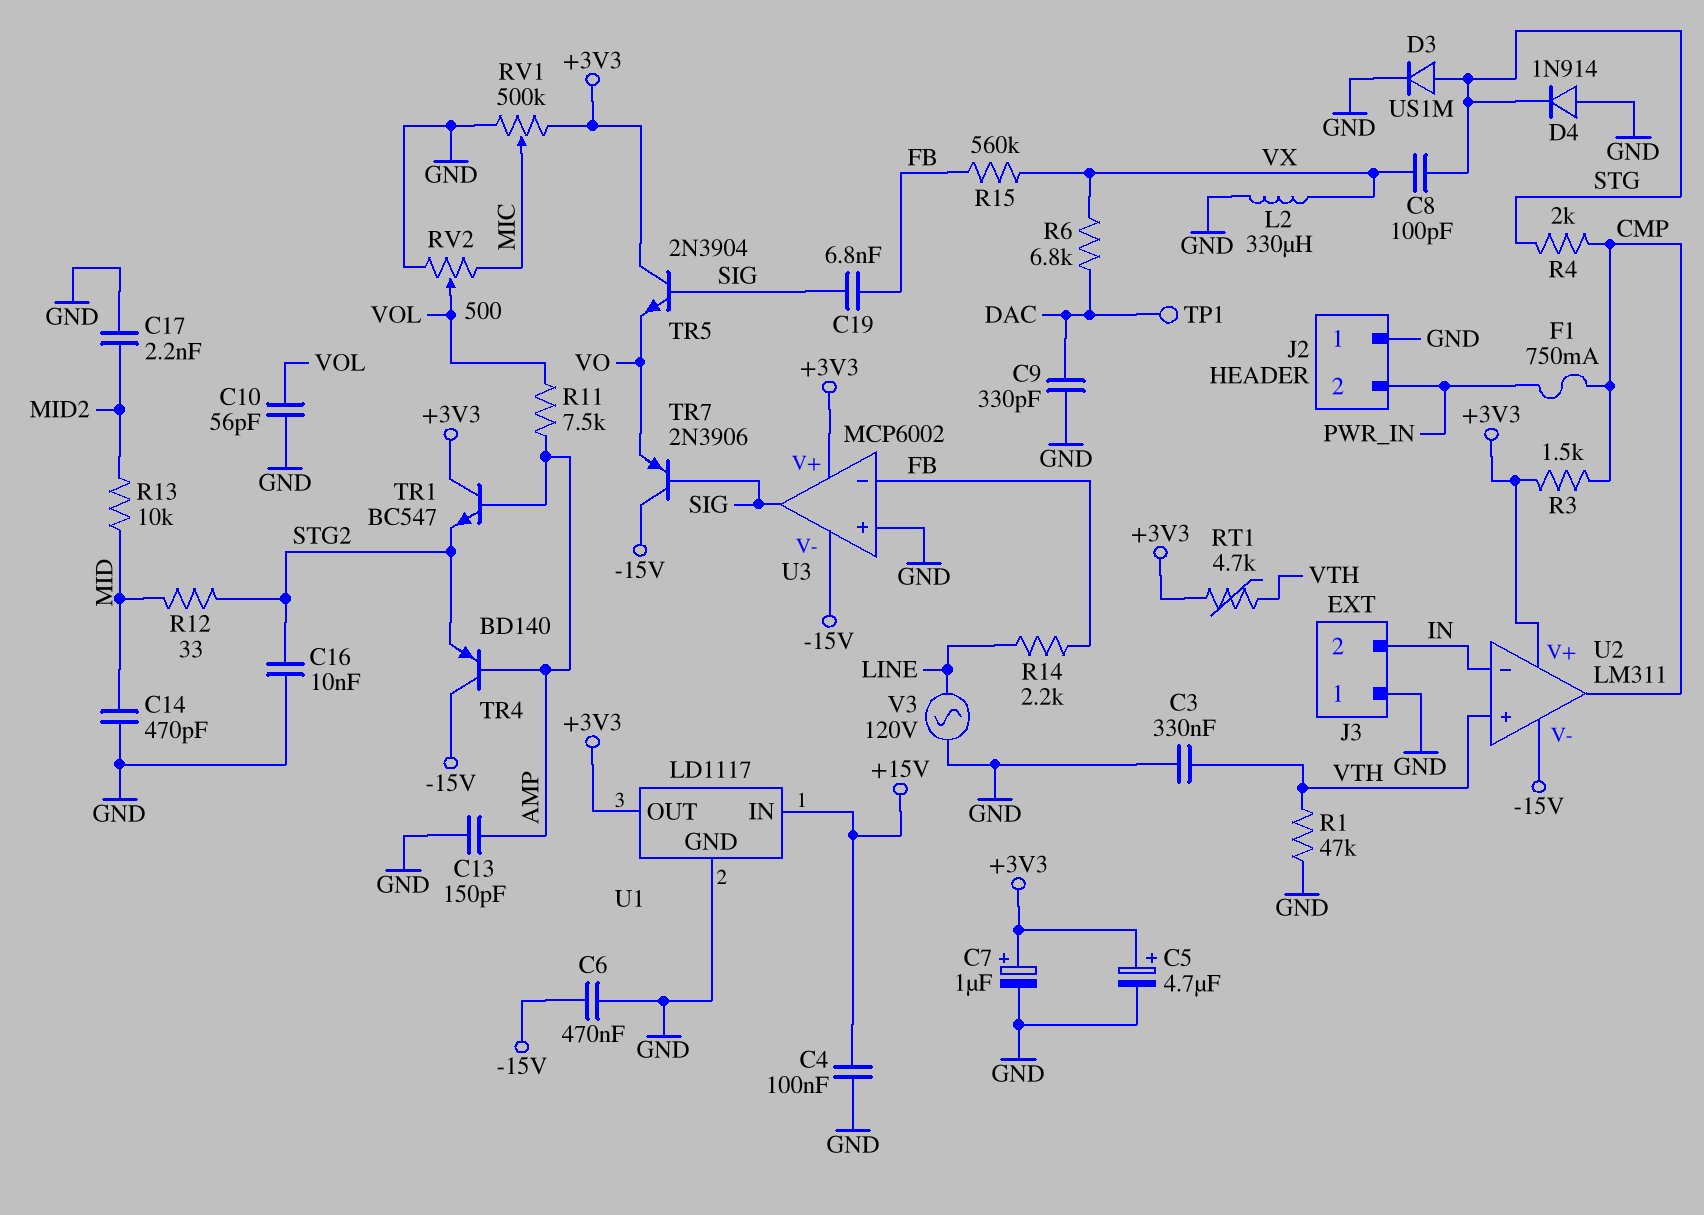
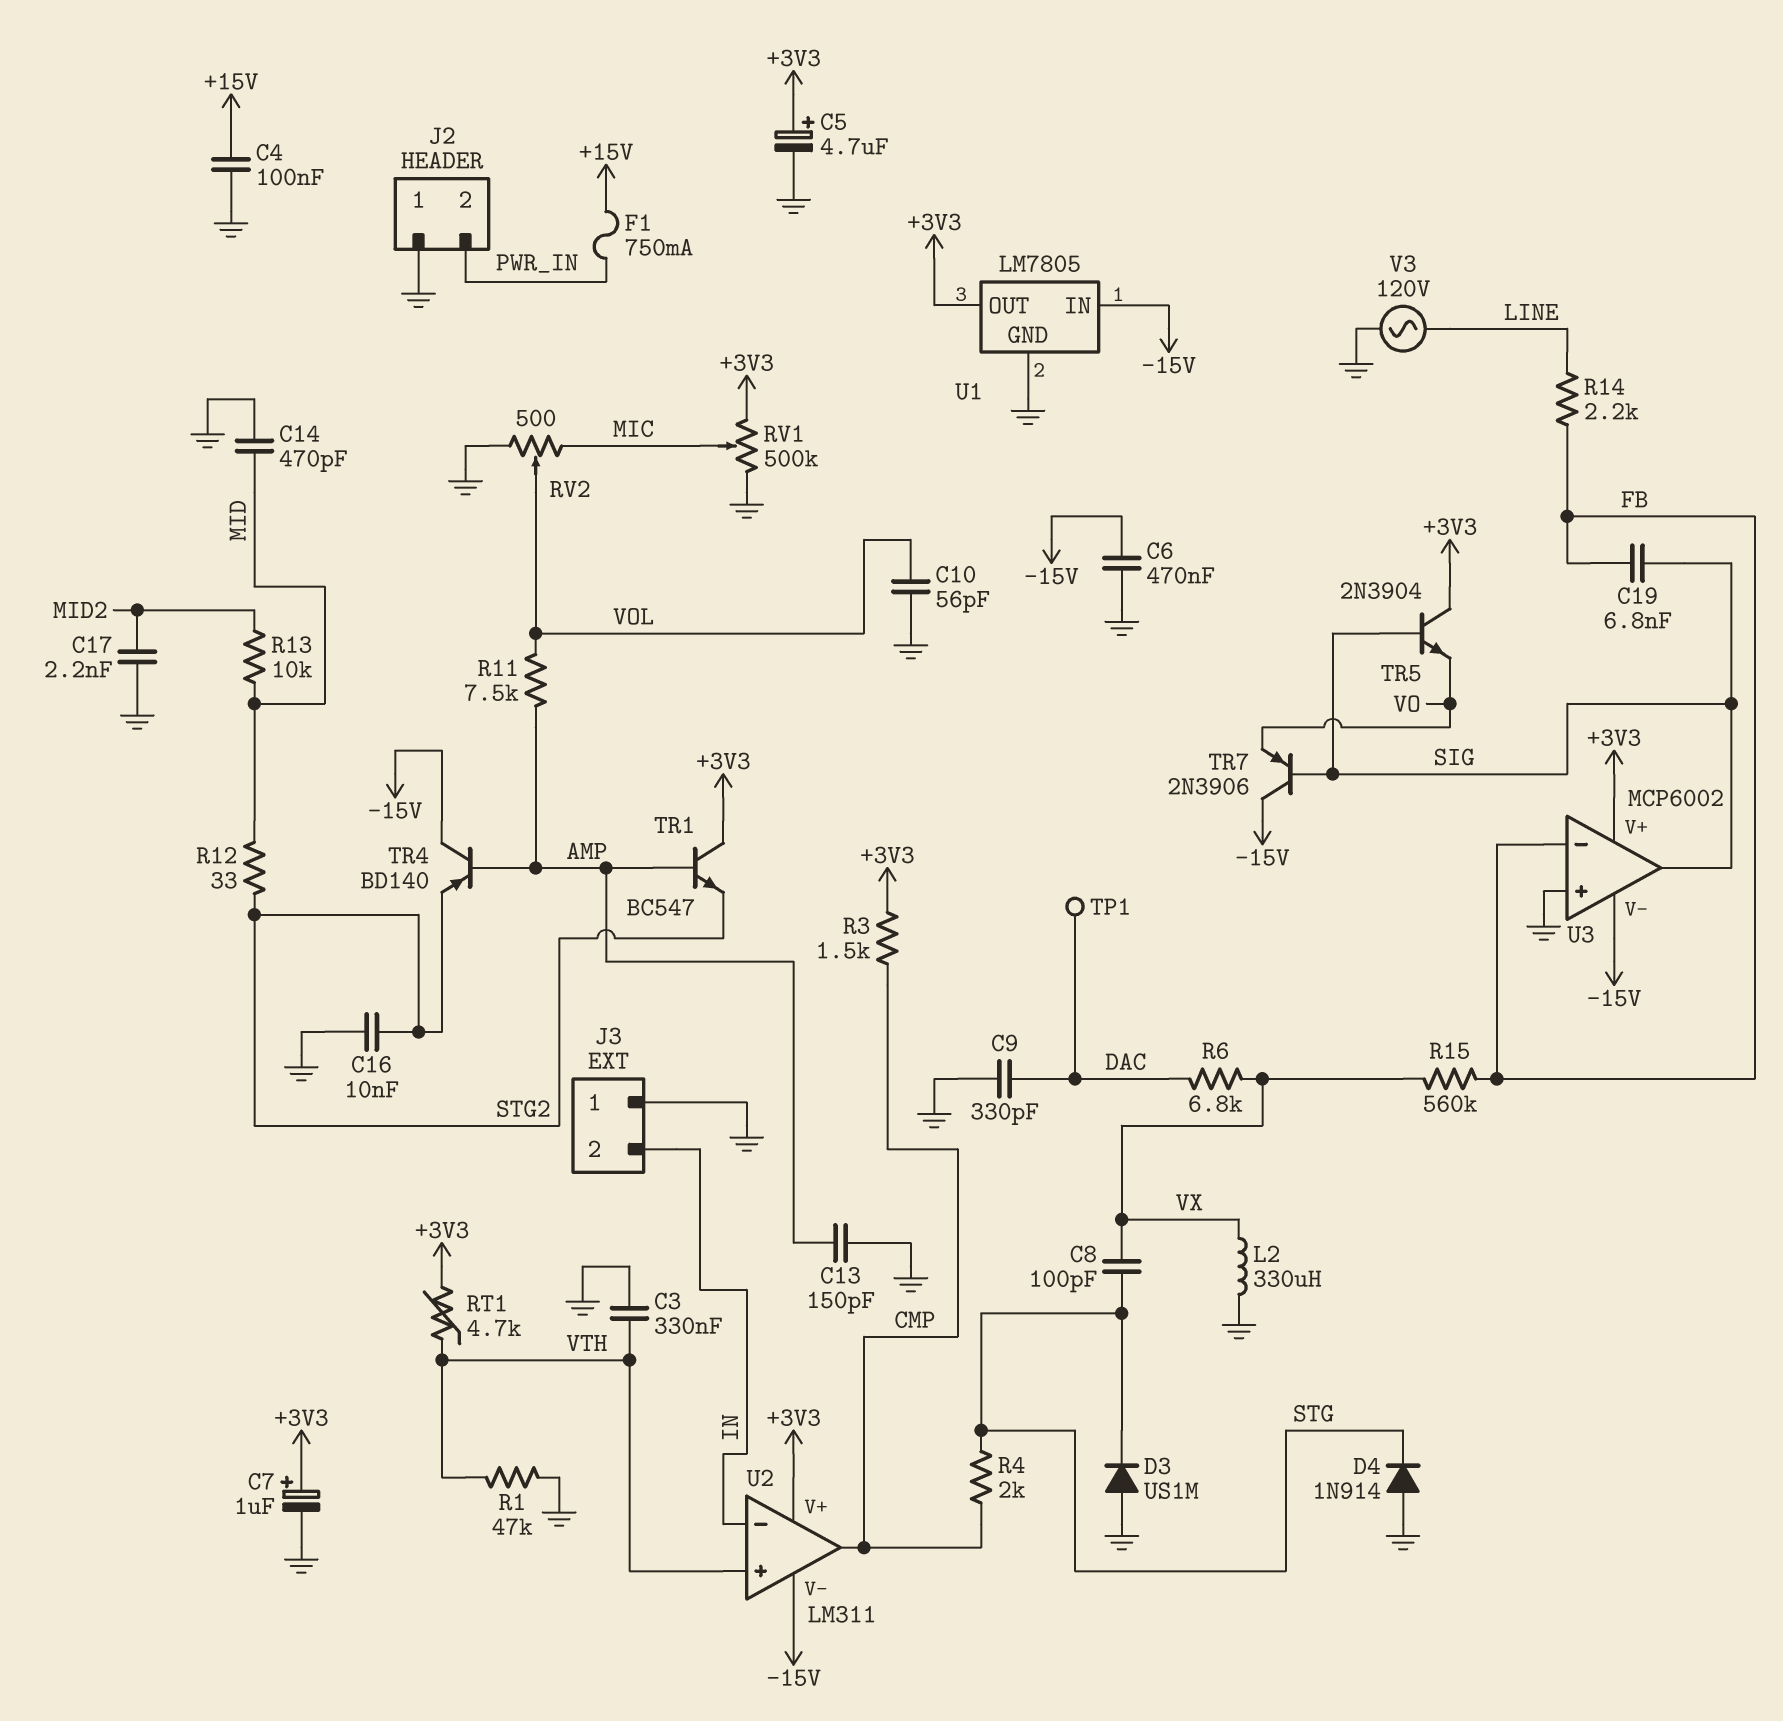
D3: diode US1M (A STG, K GND) -> diode US1M (A GND, K STG)
F1: 750mA (CMP, PWR_IN) -> 750mA (+15V, PWR_IN)
U1: LD1117 -> LM7805
U1 pin IN: +15V -> -15V

